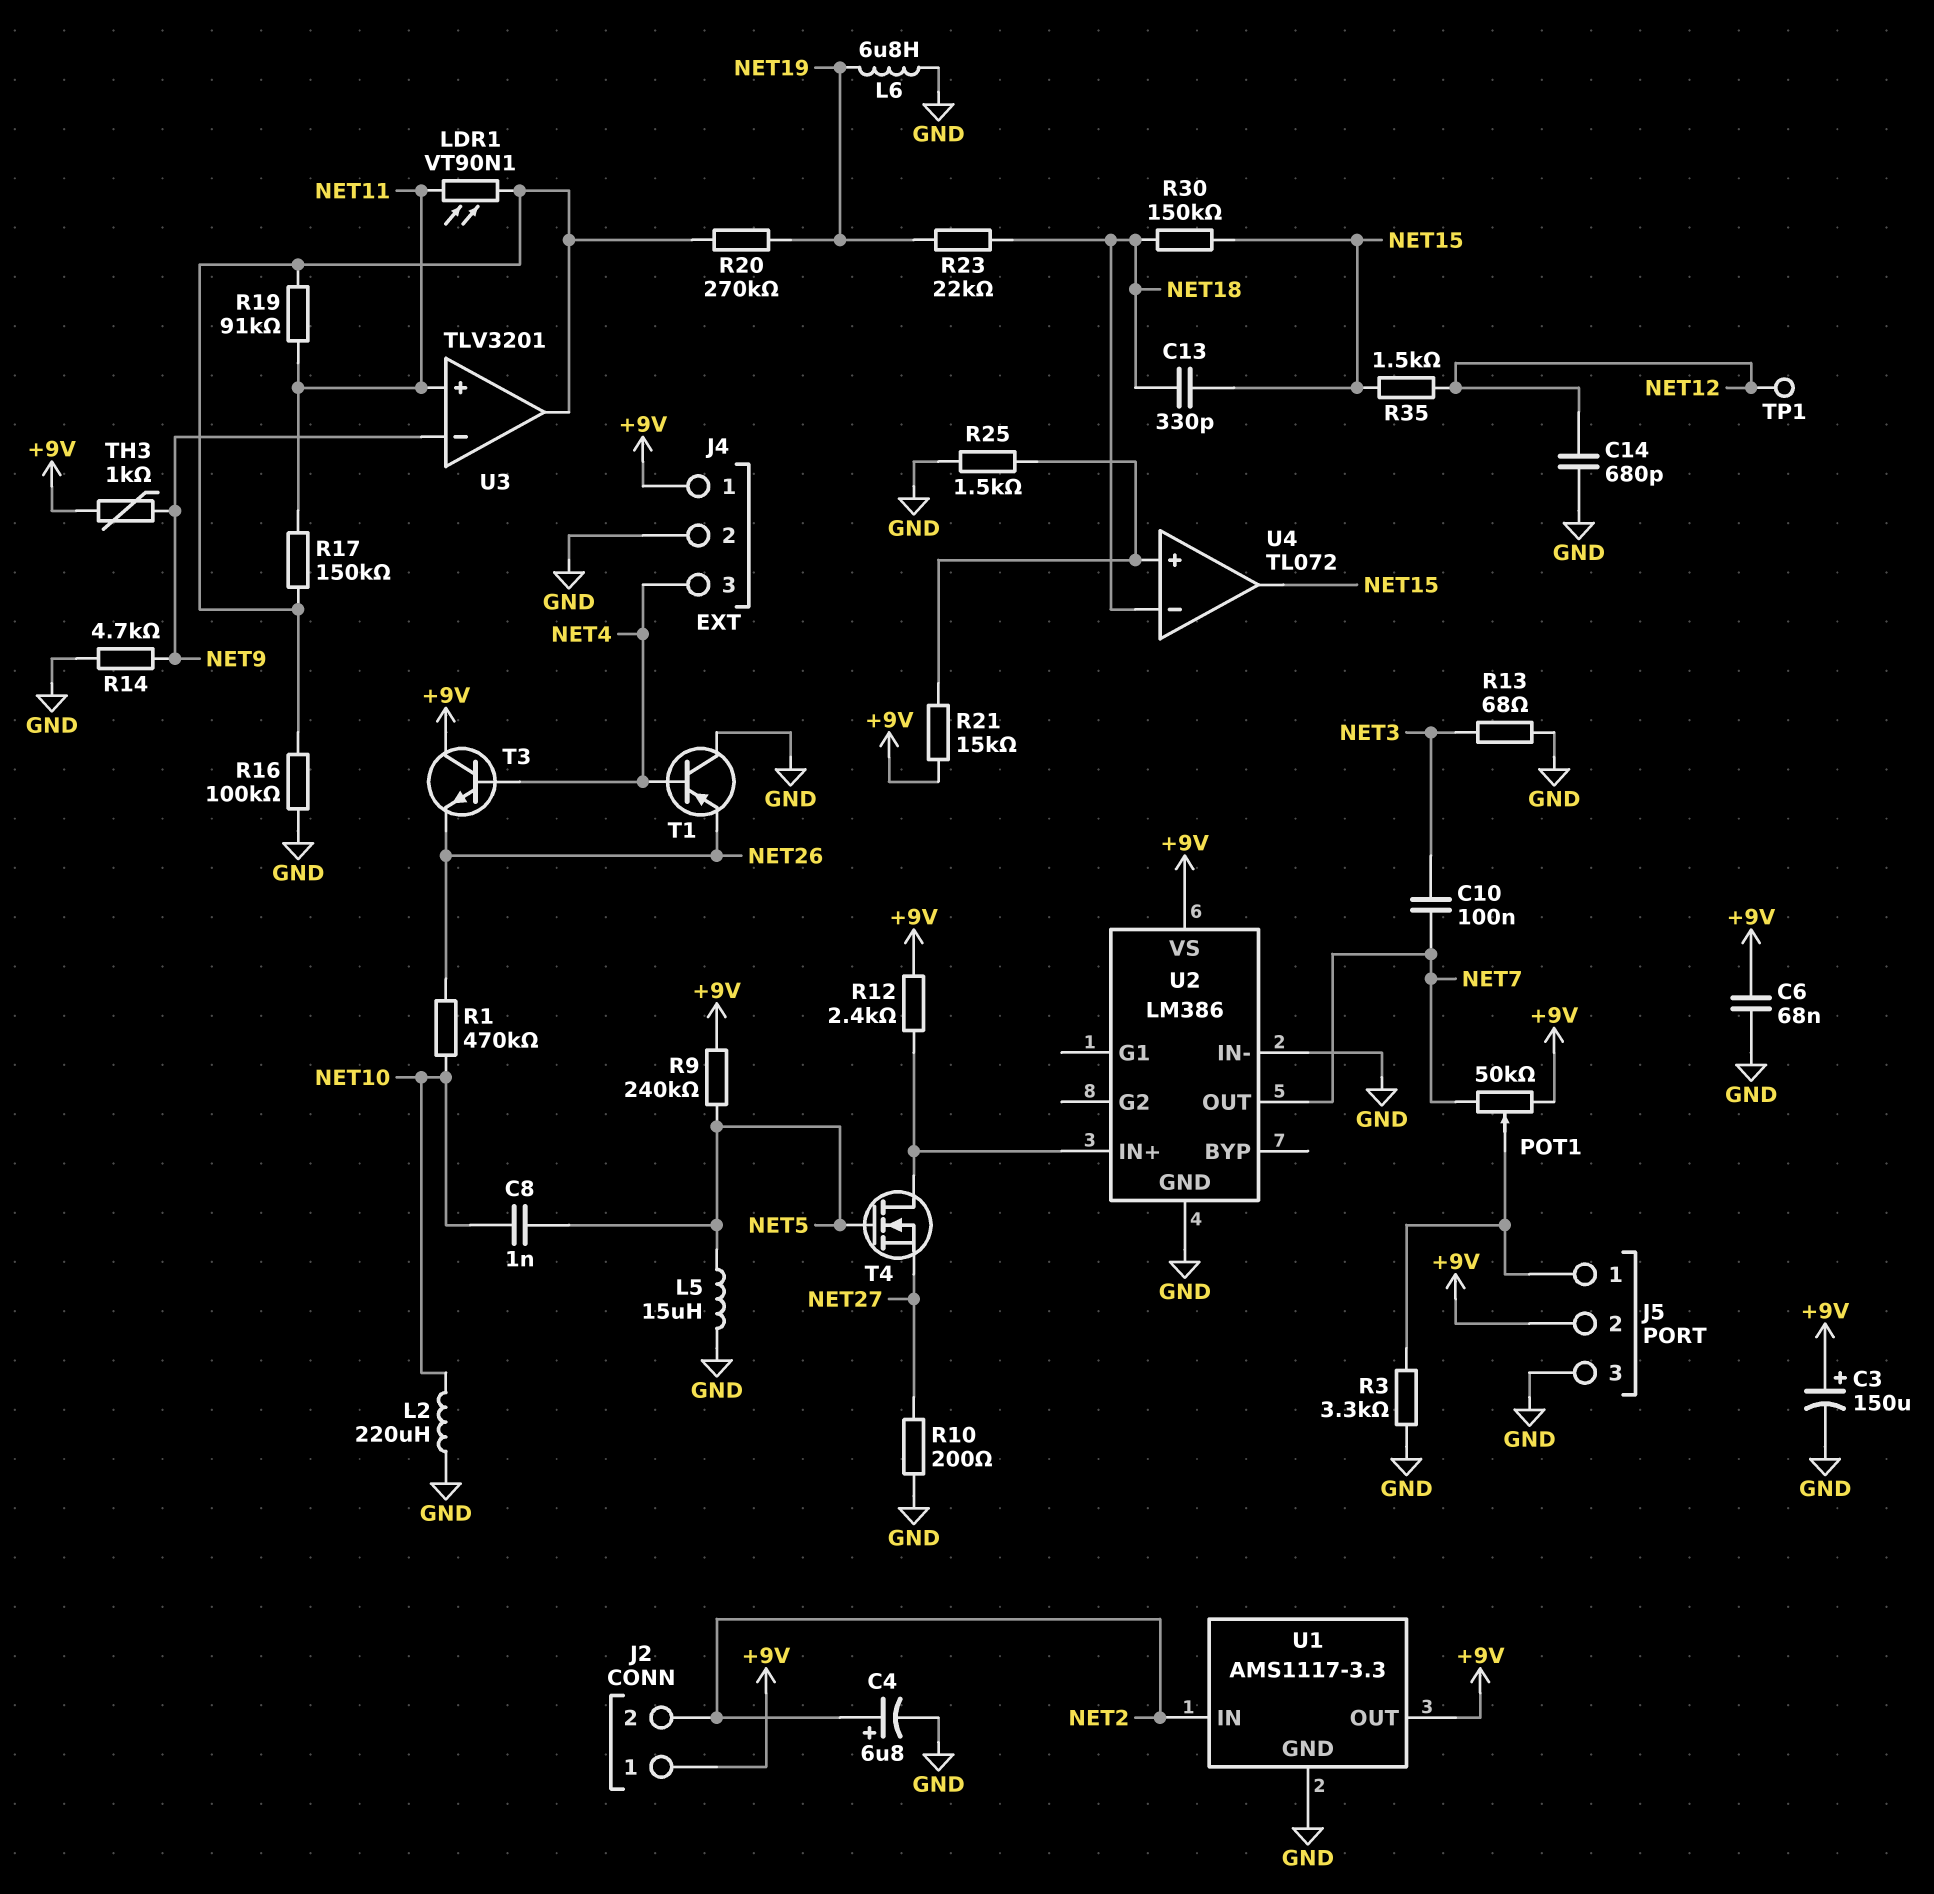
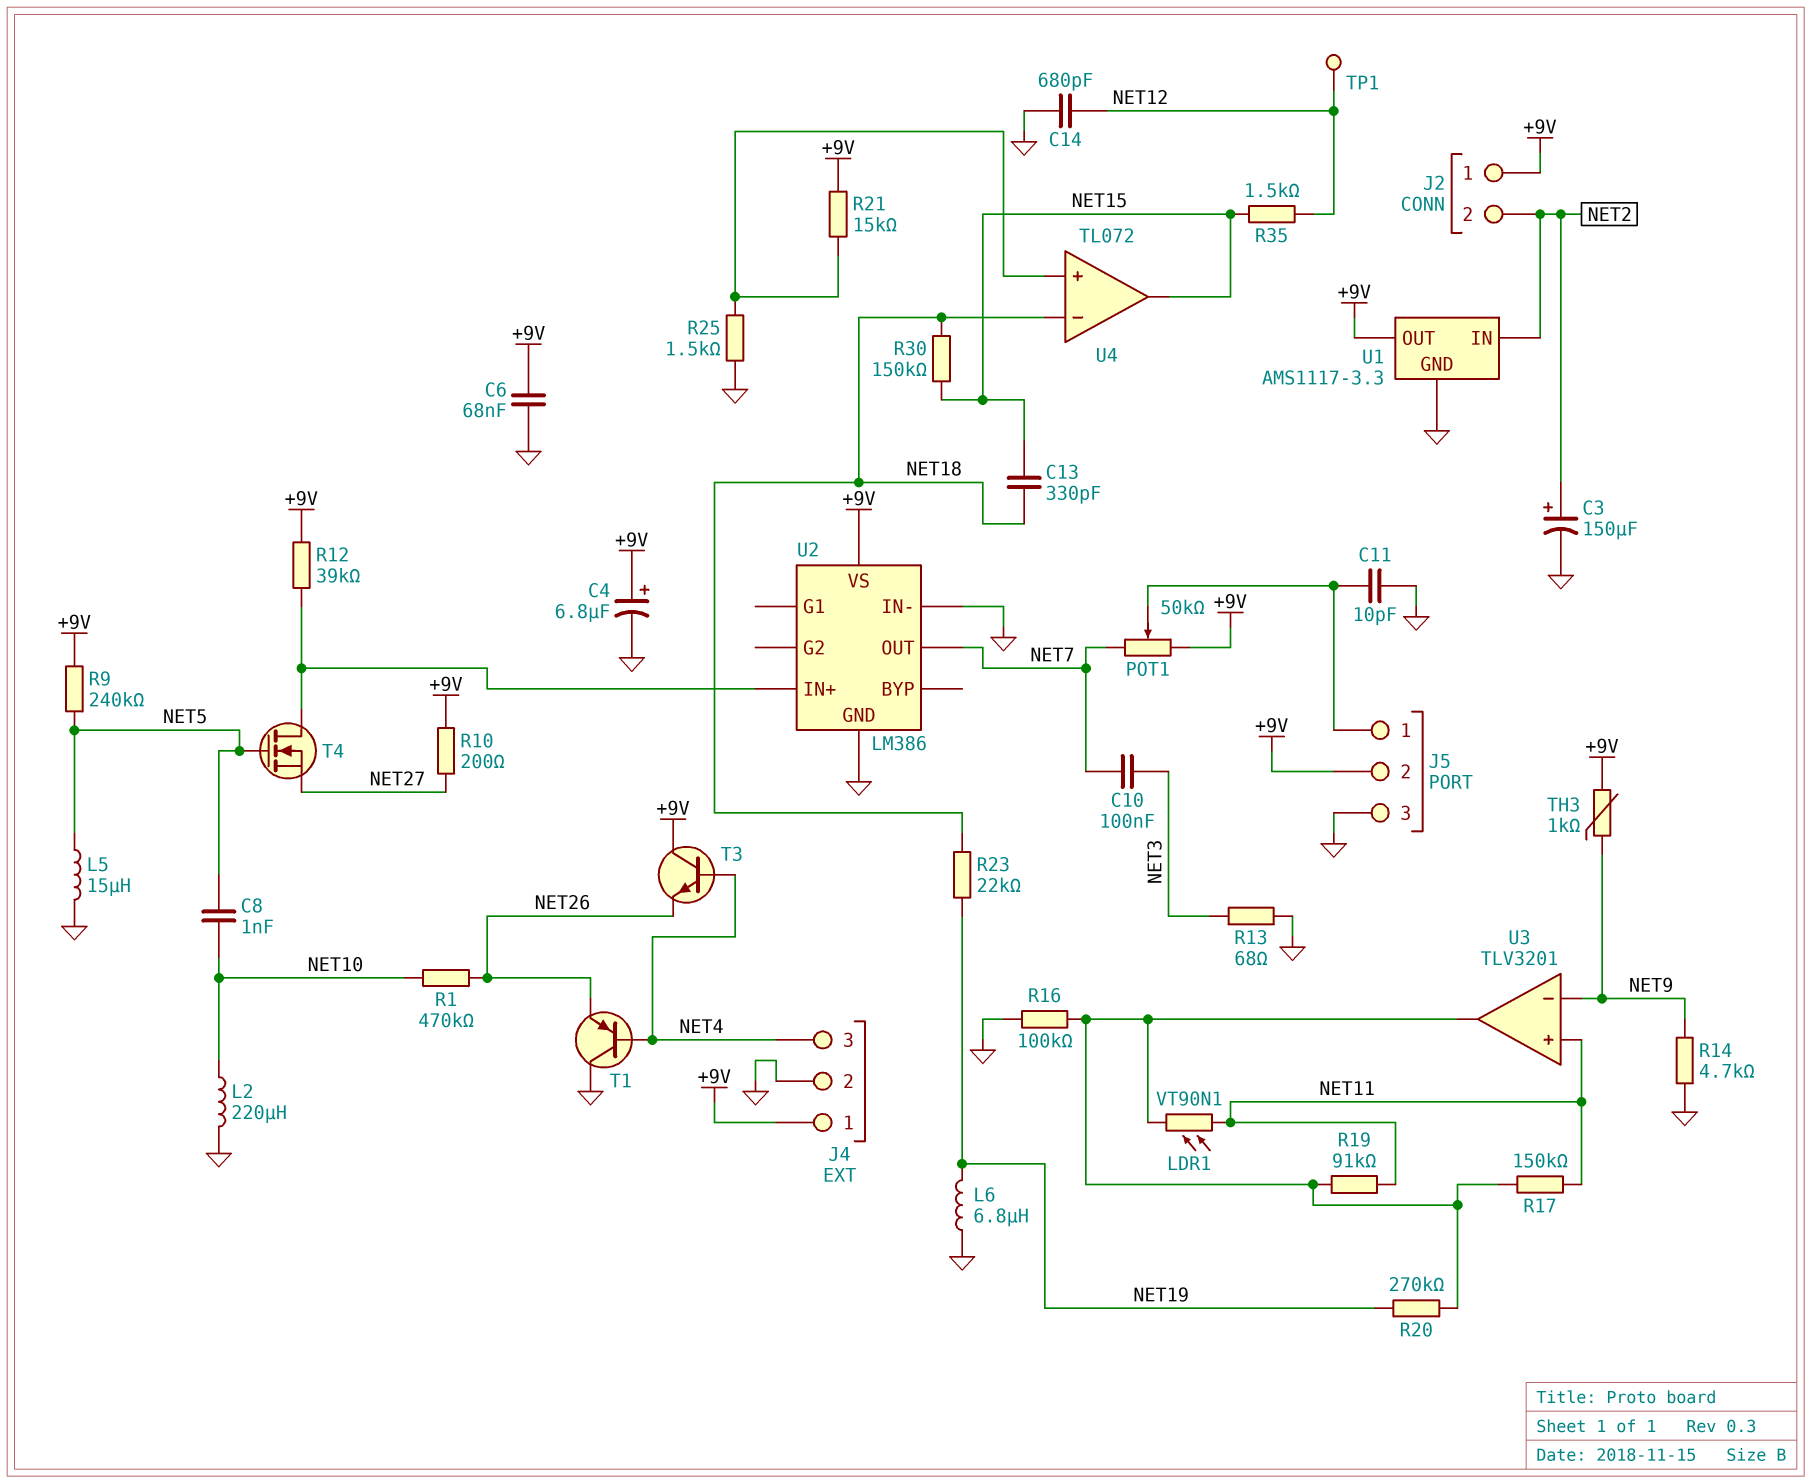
C3: 150uF (plus +9V, minus GND) -> 150uF (plus NET2, minus GND)
C4: 6.8uF (plus NET2, minus GND) -> 6.8uF (plus +9V, minus GND)
C11: none -> 10pF (GND, J5/1)
R3: 3.3k (GND, J5/1) -> none
R10: 200 (GND, NET27) -> 200 (+9V, NET27)
R12: 2.4k (+9V, U2/IN+) -> 39k (+9V, U2/IN+)

